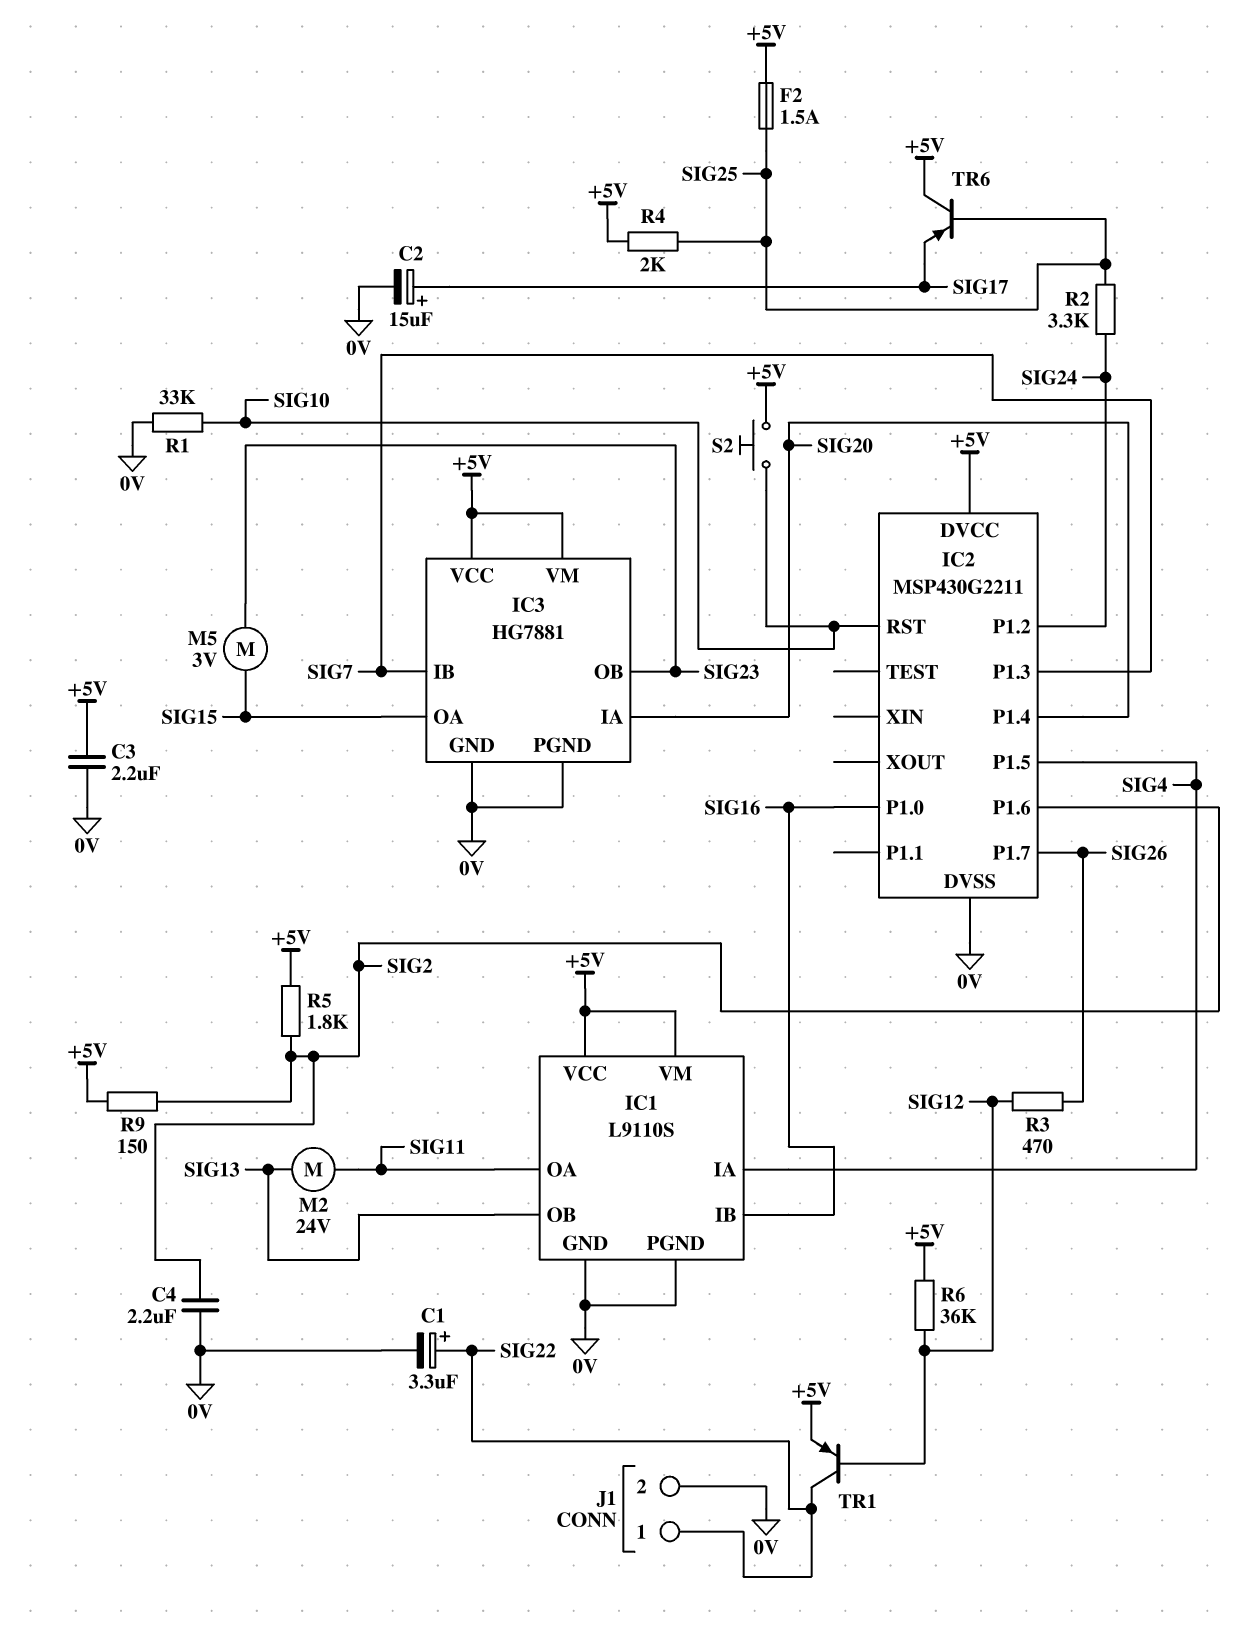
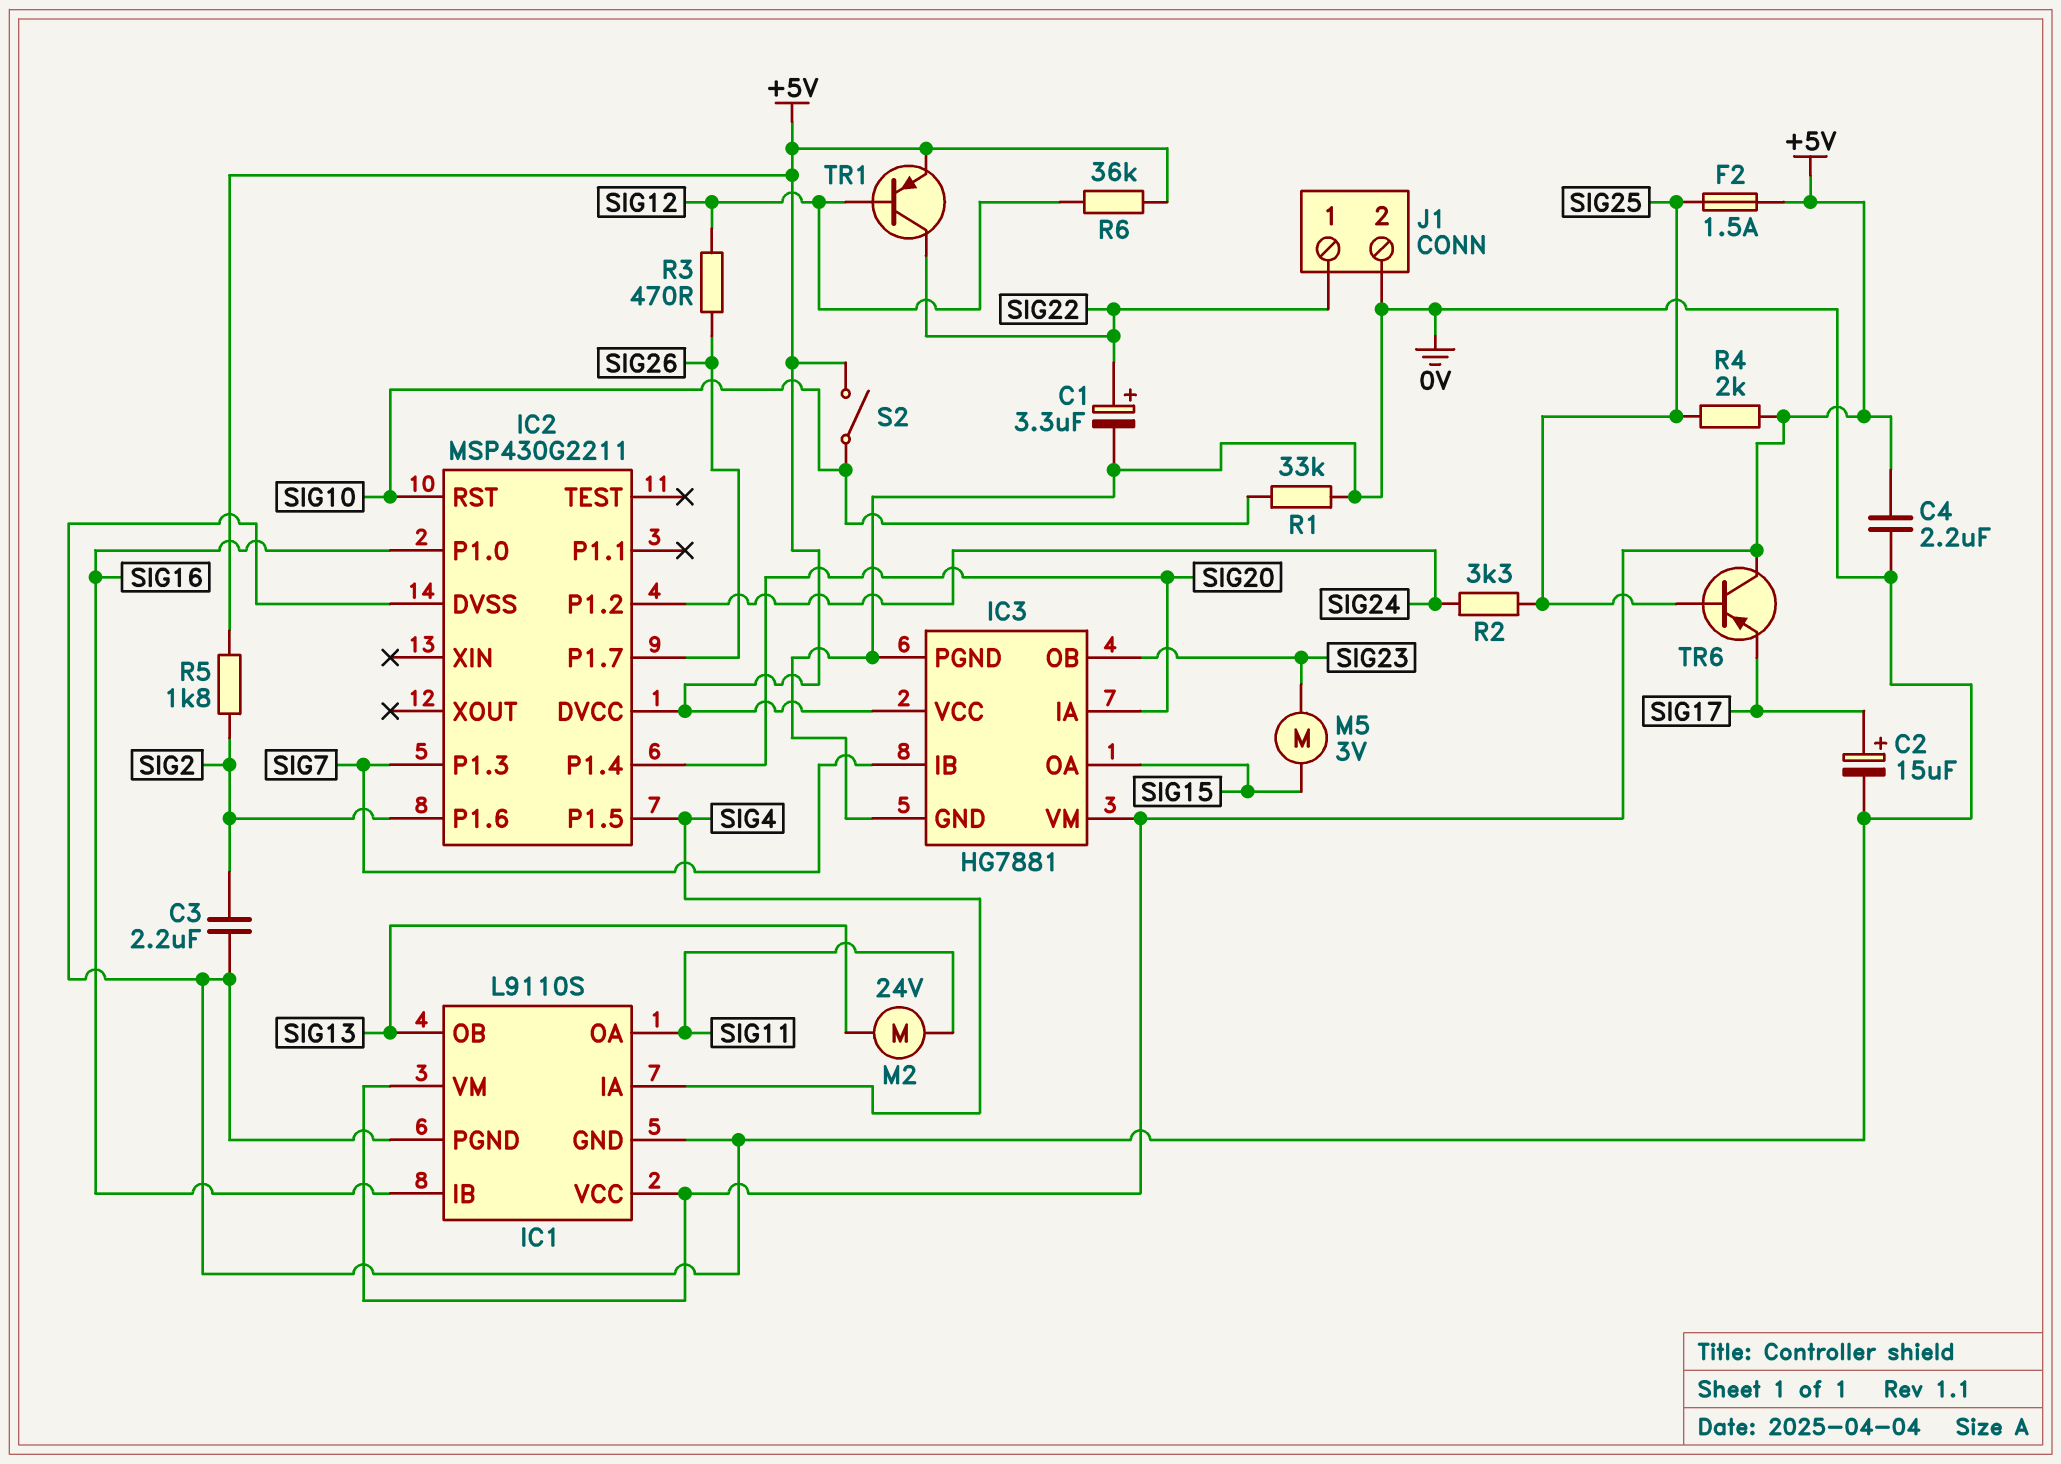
C3: 2.2uF (+5V, 0V) -> 2.2uF (0V, SIG2)
C4: 2.2uF (0V, SIG2) -> 2.2uF (+5V, 0V)
R9: 150 (+5V, SIG2) -> none
S2: button (+5V, SIG10) -> switch (+5V, SIG10)

